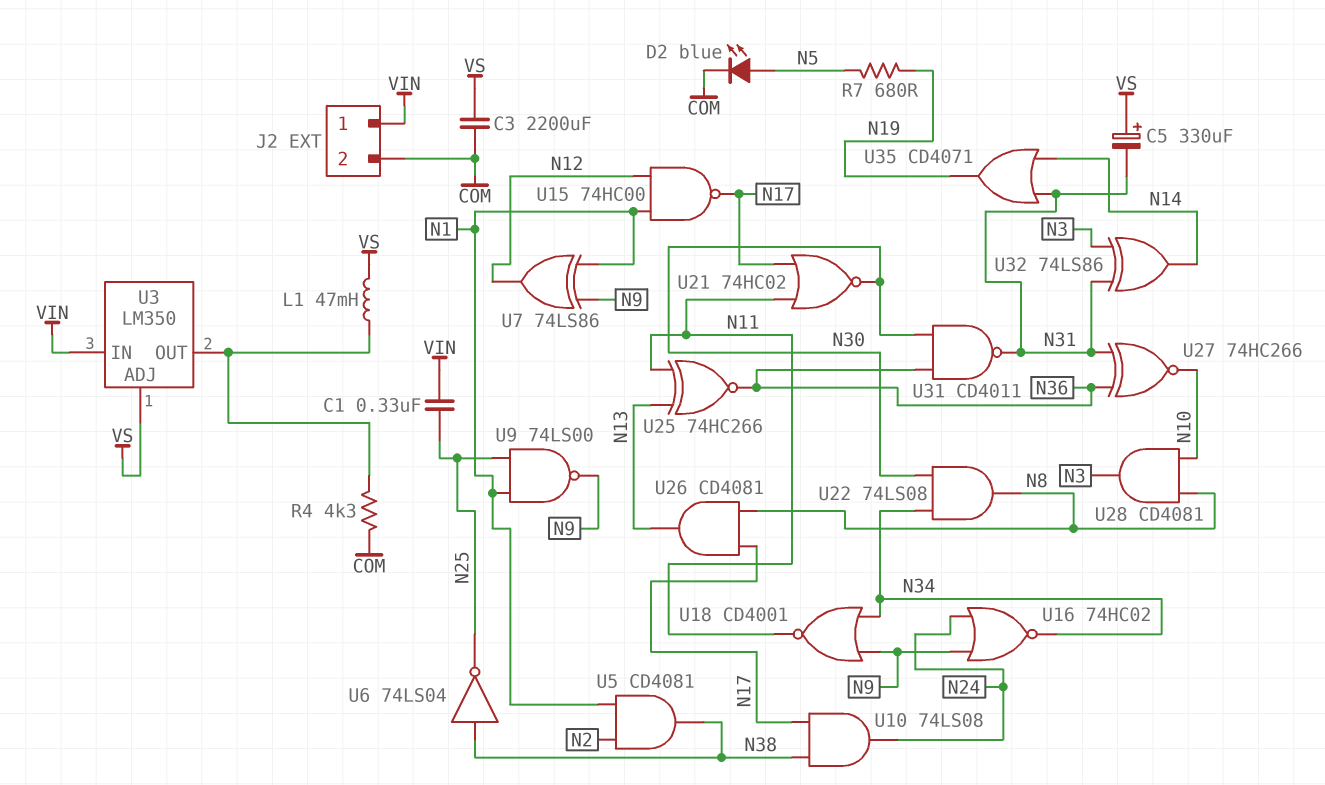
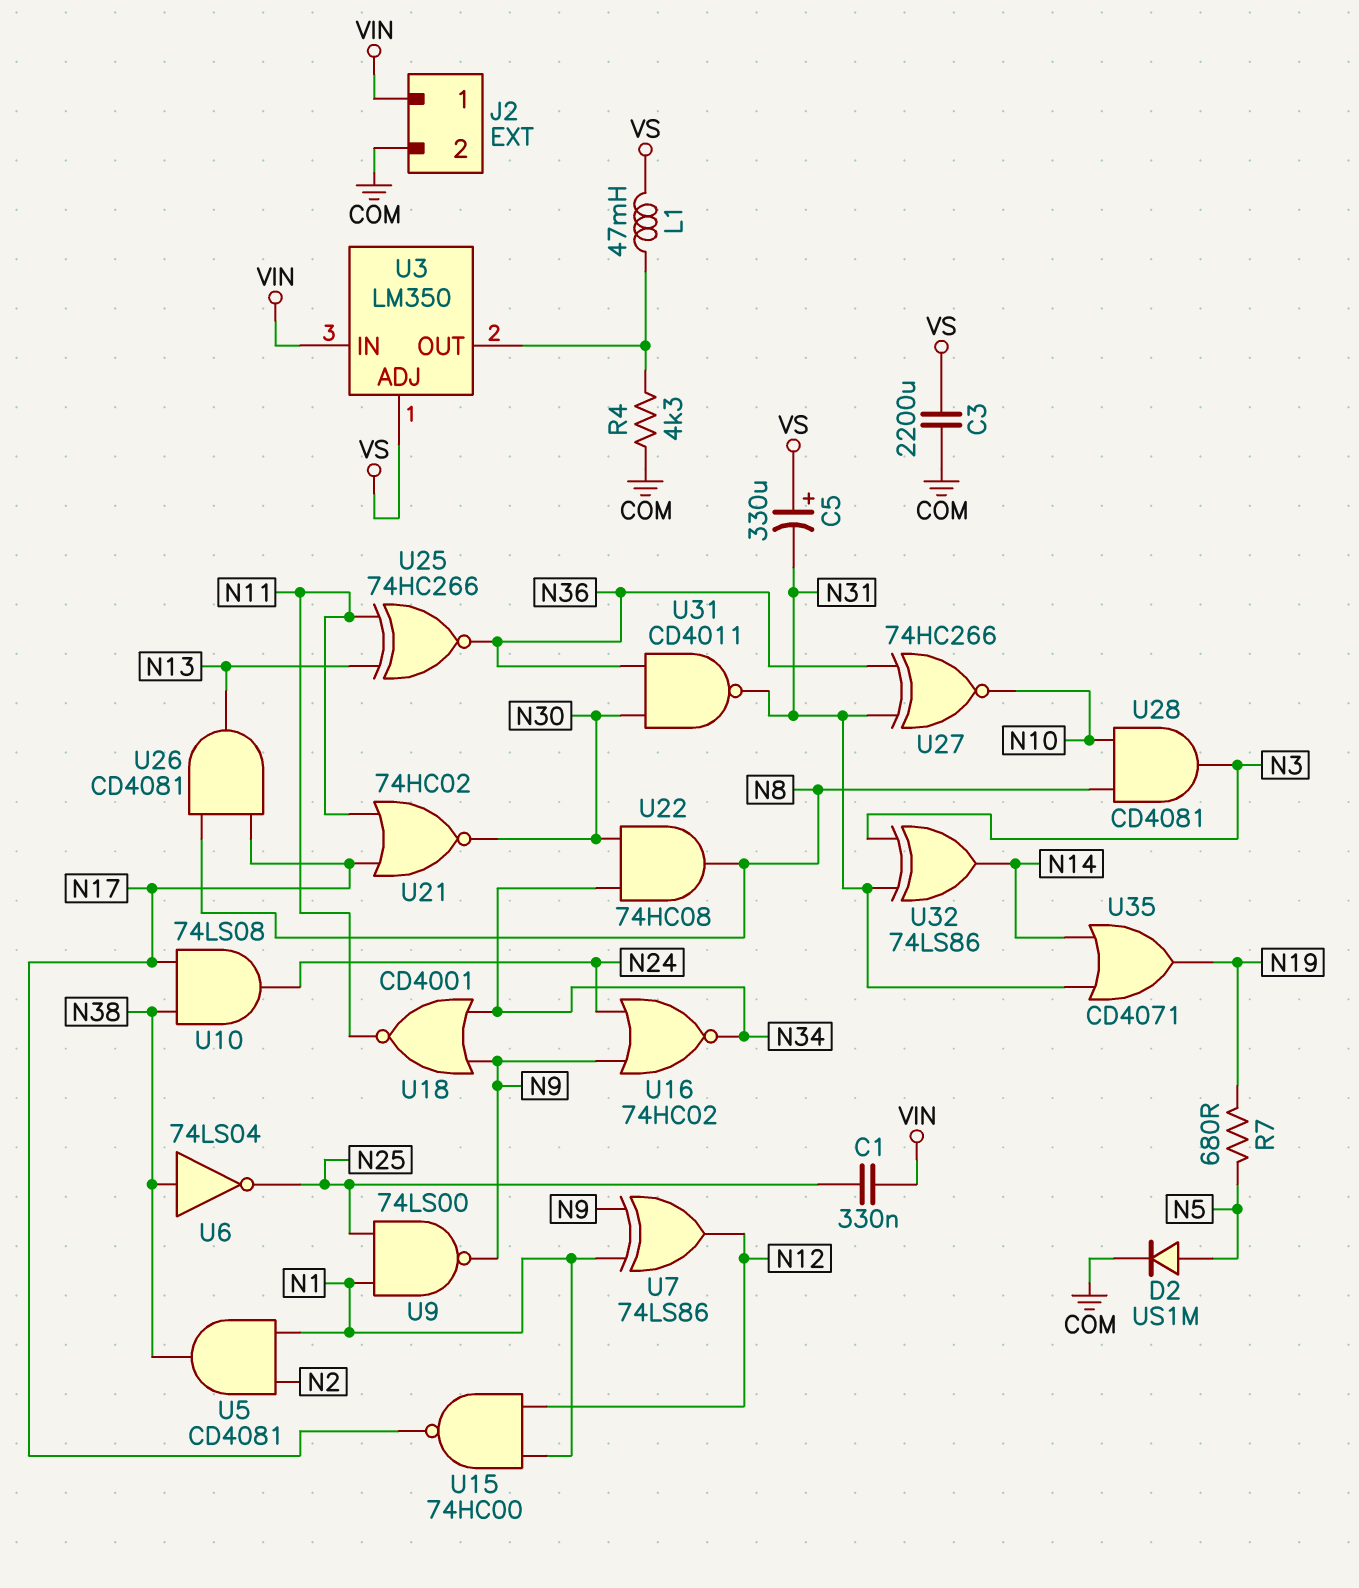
D2: LED blue (A N5, K COM) -> diode US1M (A N5, K COM)
U22: AND 74LS08 (in N30, in N34, out N8) -> AND 74HC08 (in N30, in N34, out N8)

